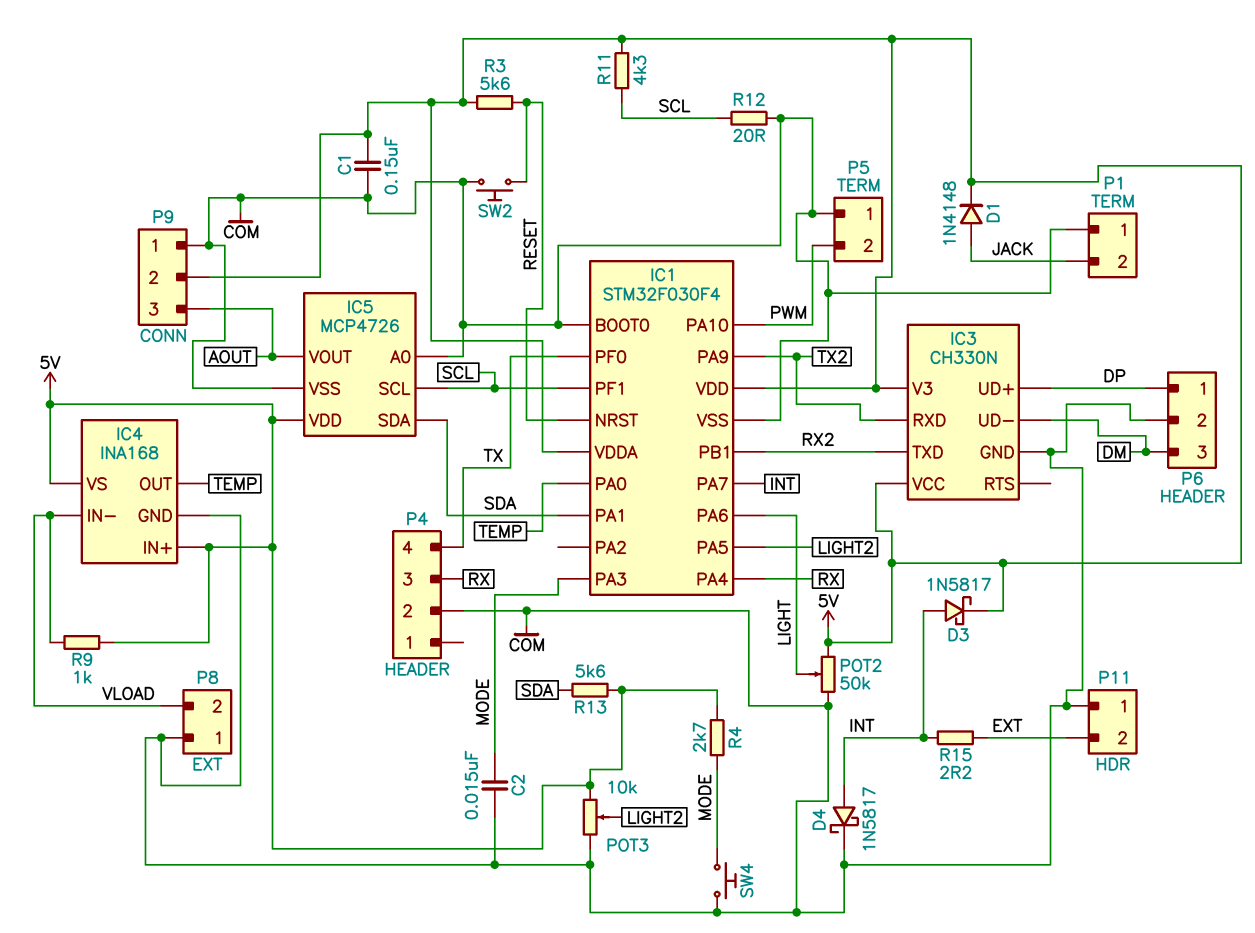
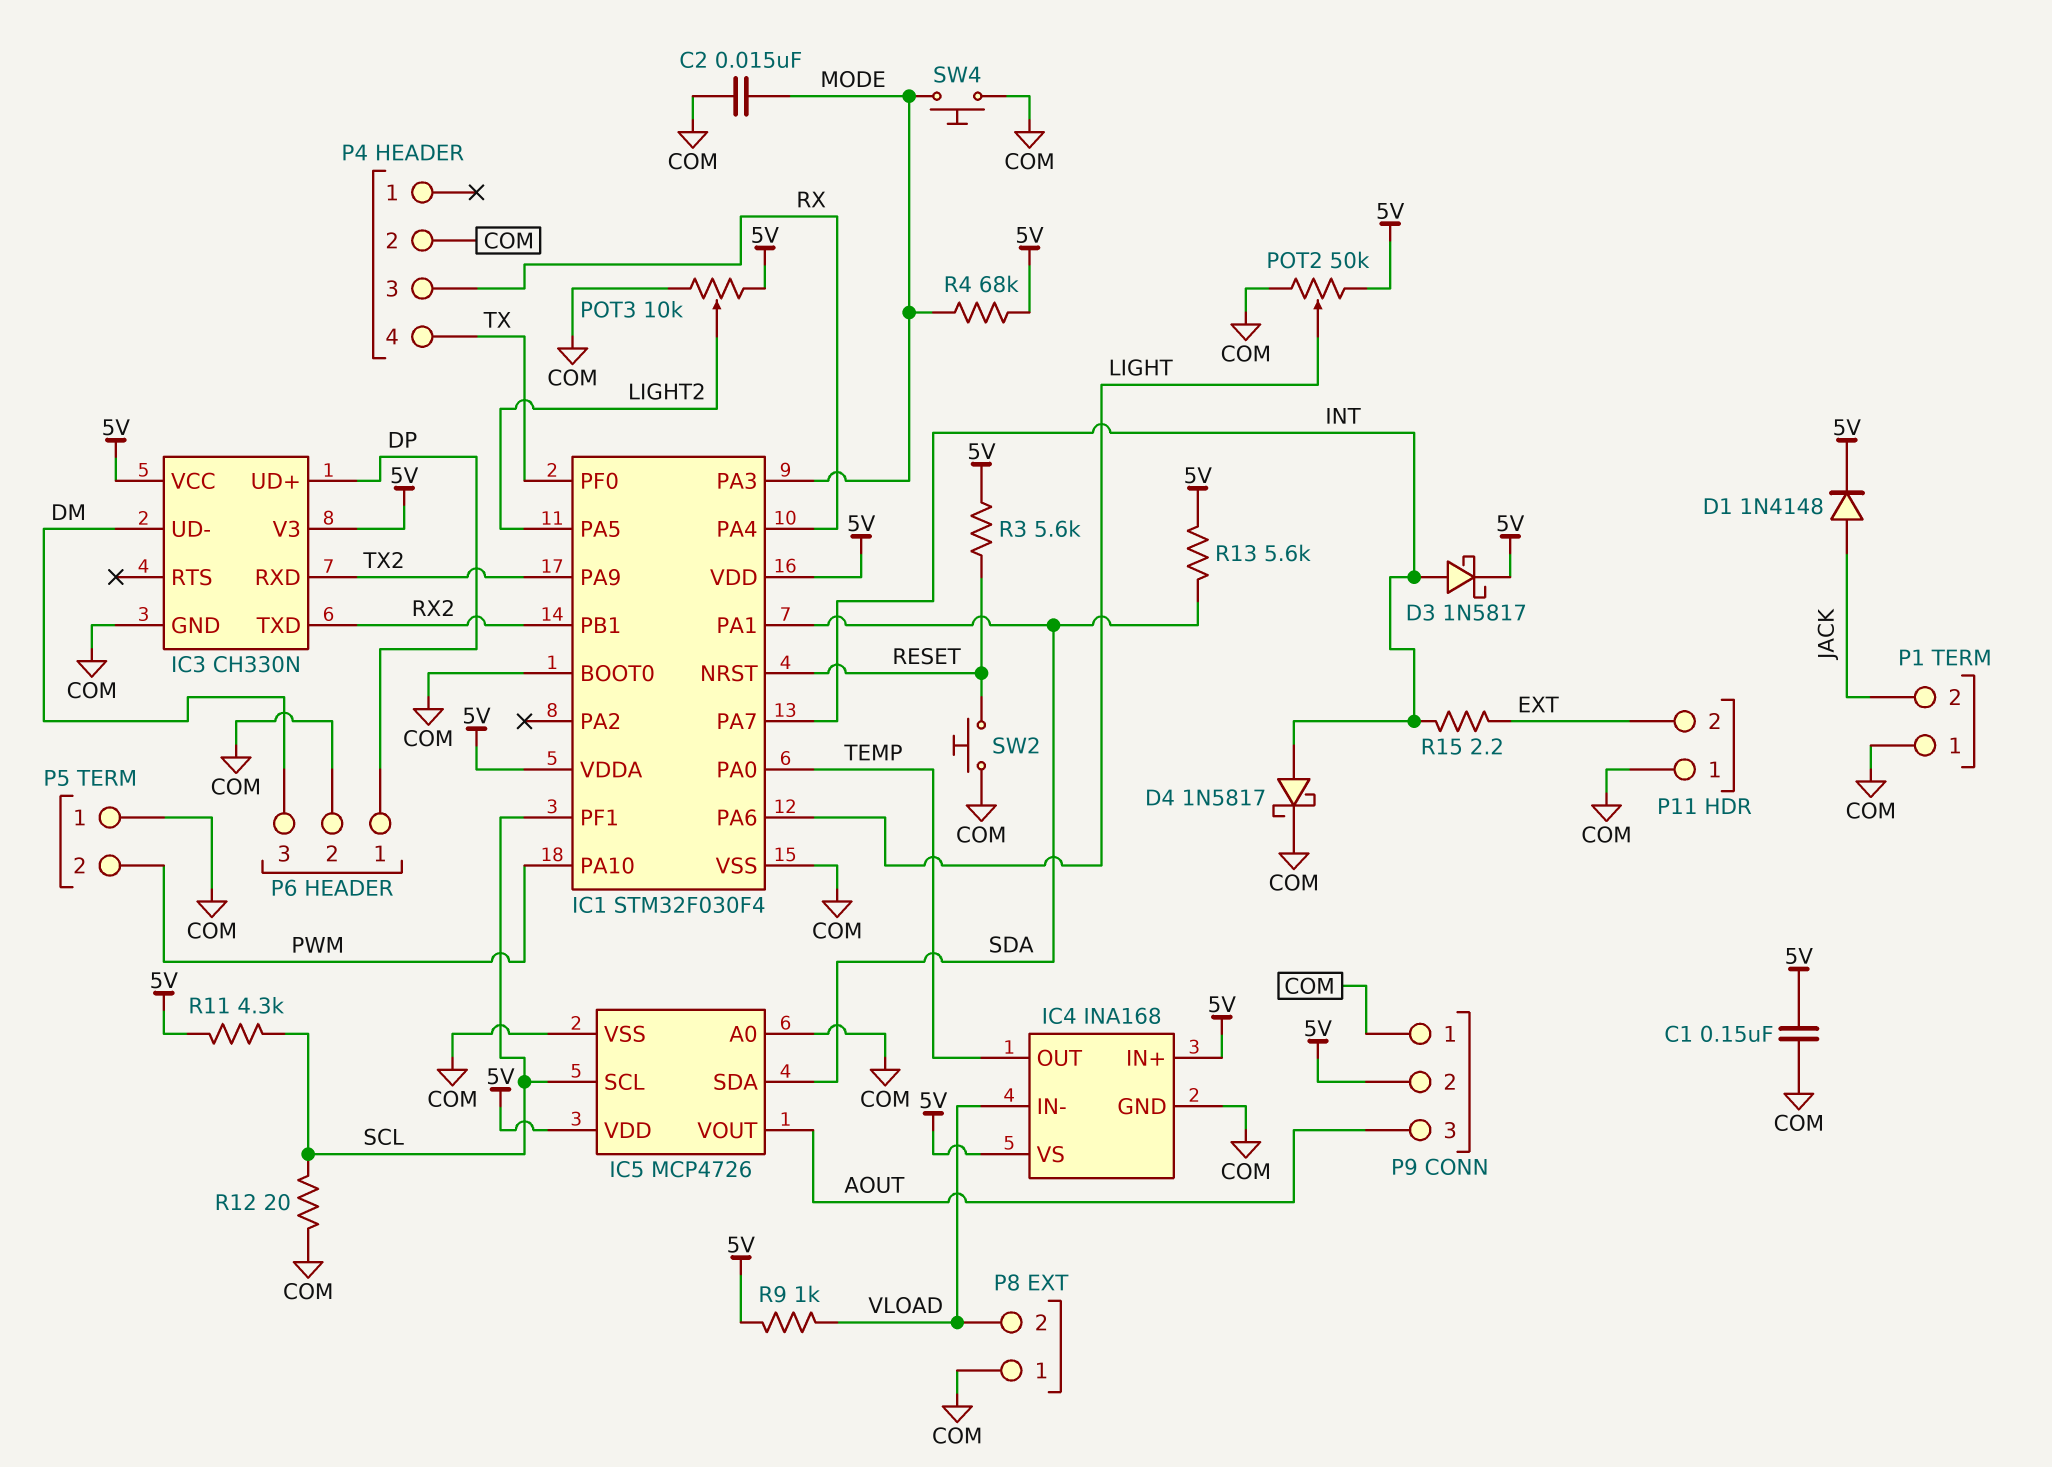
R4: 2.7k (5V, MODE) -> 68k (5V, MODE)

